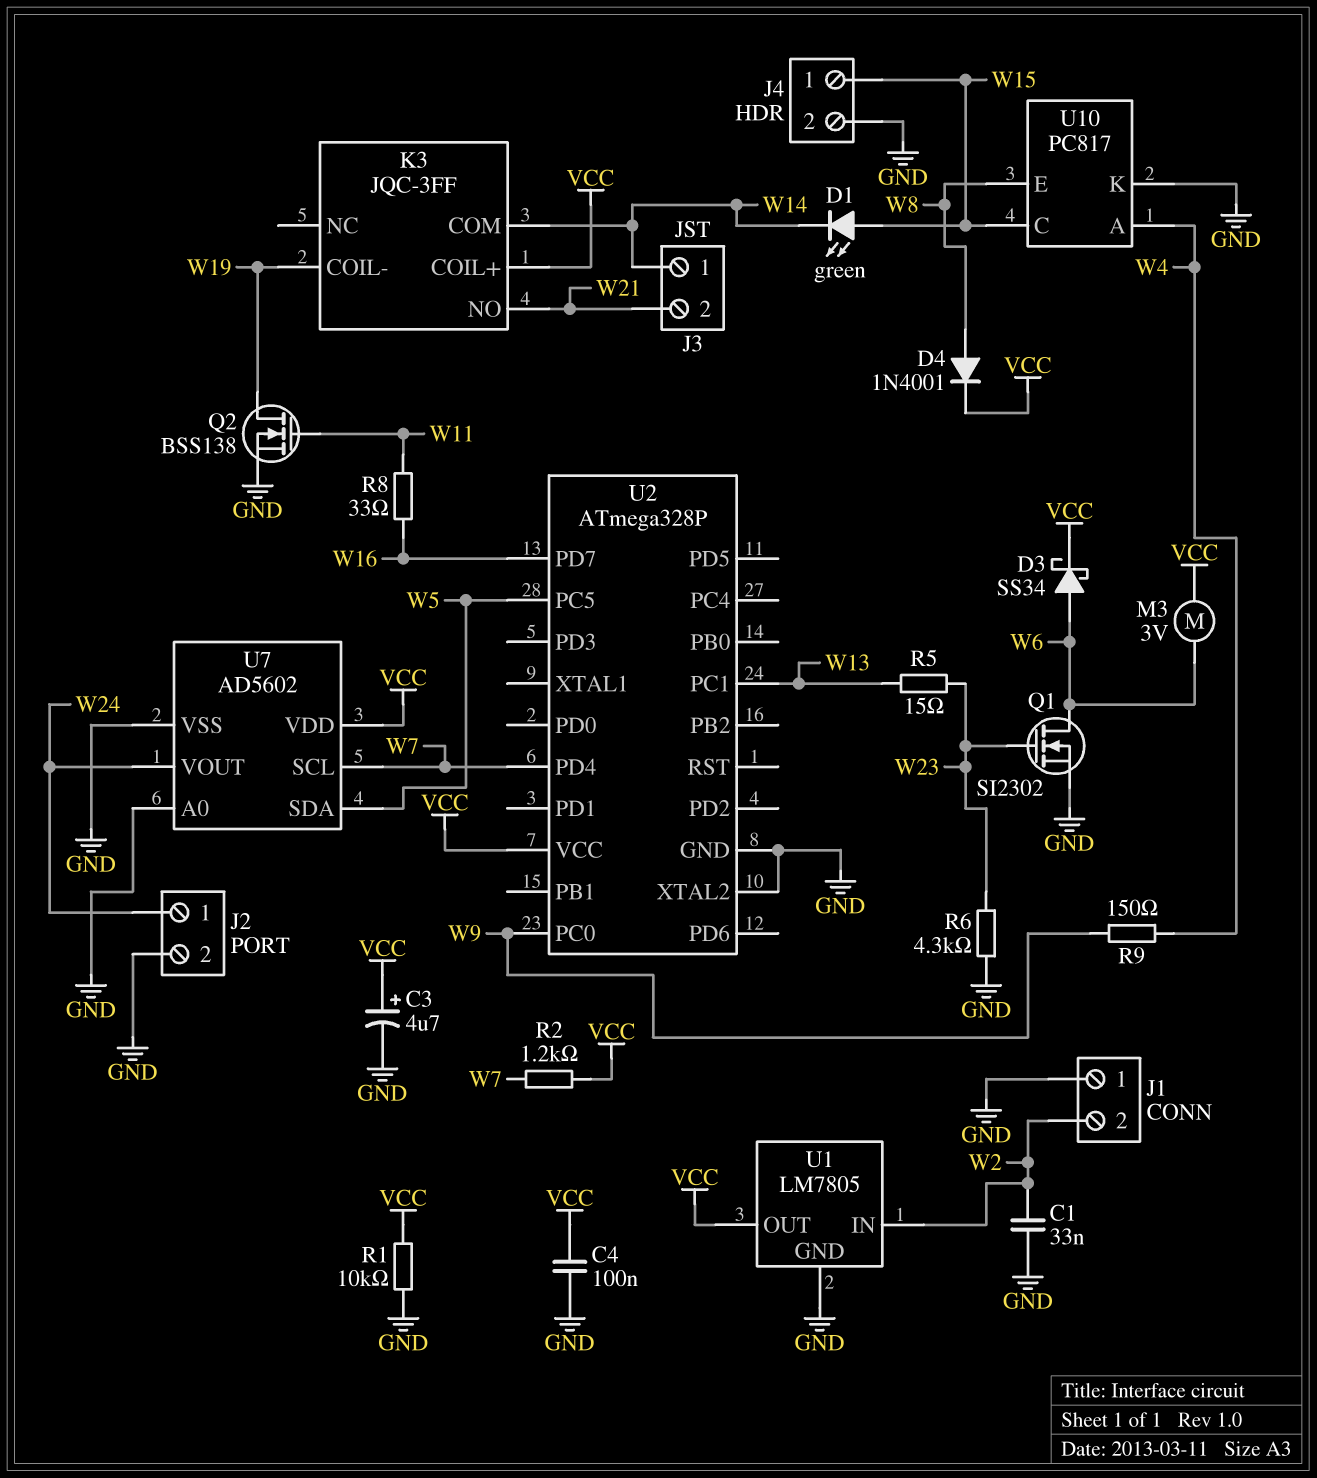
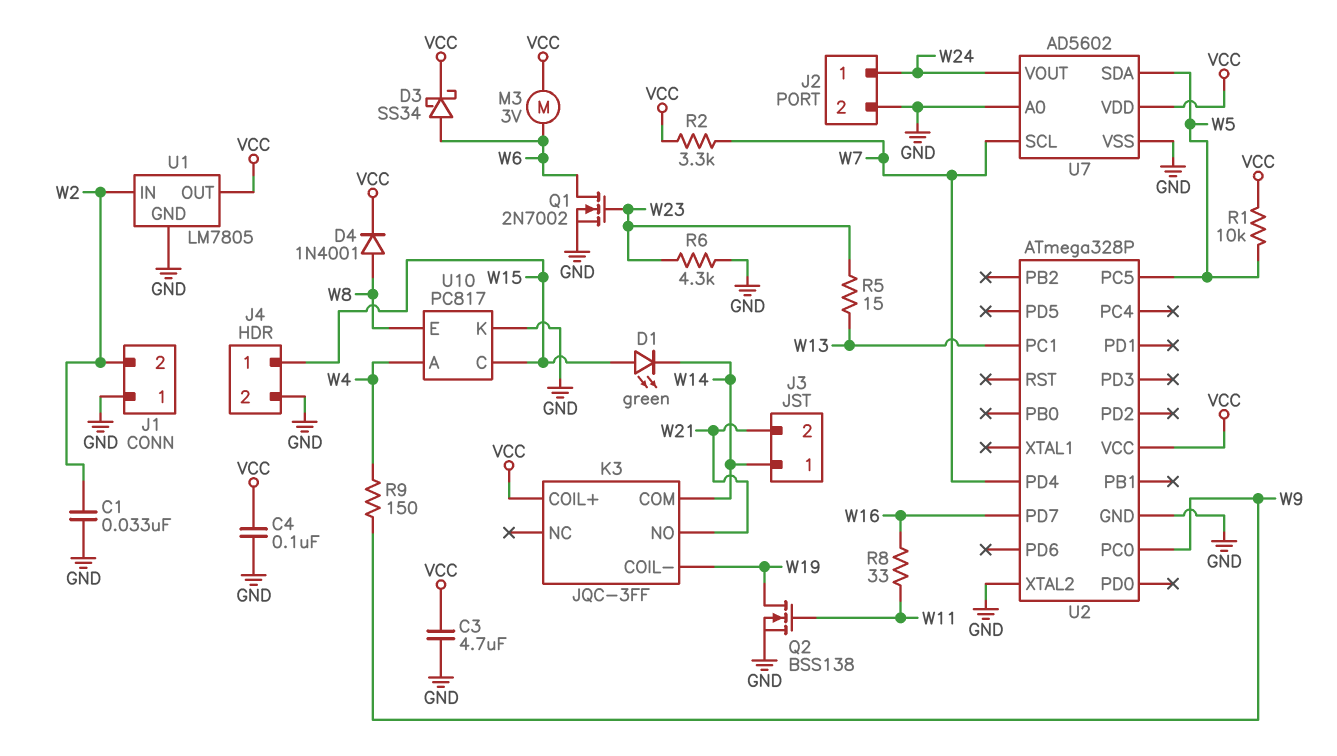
C3: 4.7uF (plus VCC, minus GND) -> 4.7uF (GND, VCC)
Q1: NMOS SI2302 (G W23, D W6, S GND) -> NMOS 2N7002 (G W23, D W6, S GND)
R1: 10k (GND, VCC) -> 10k (VCC, W5)
R2: 1.2k (VCC, W7) -> 3.3k (VCC, W7)

